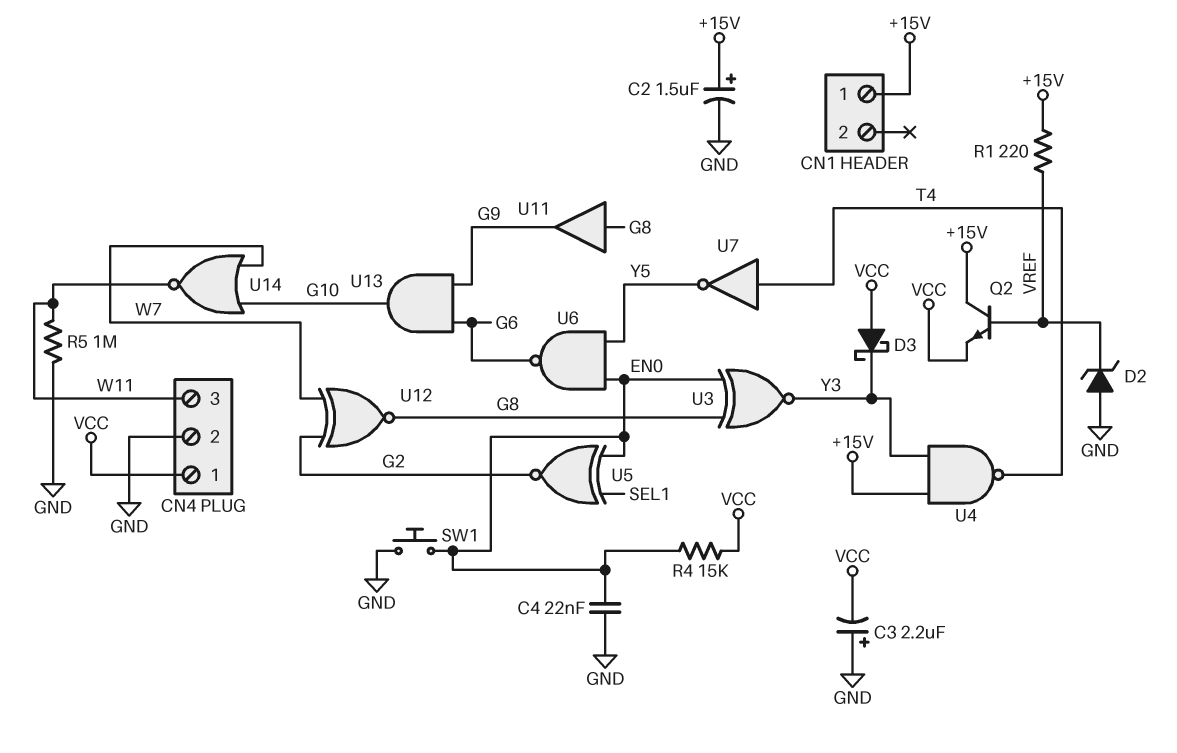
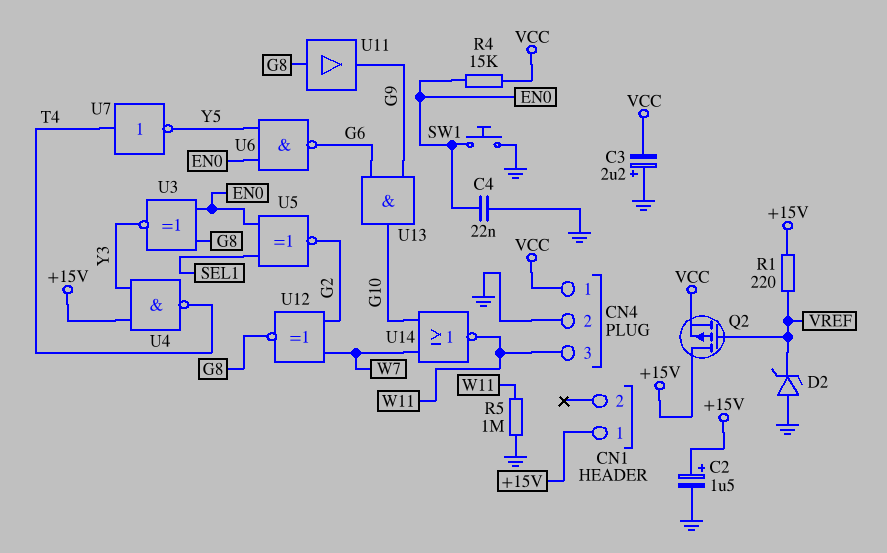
D3: schottky (A VCC, K Y3) -> none
Q2: NPN (B VREF, C +15V, E VCC) -> PMOS (G VREF, D +15V, S VCC)

